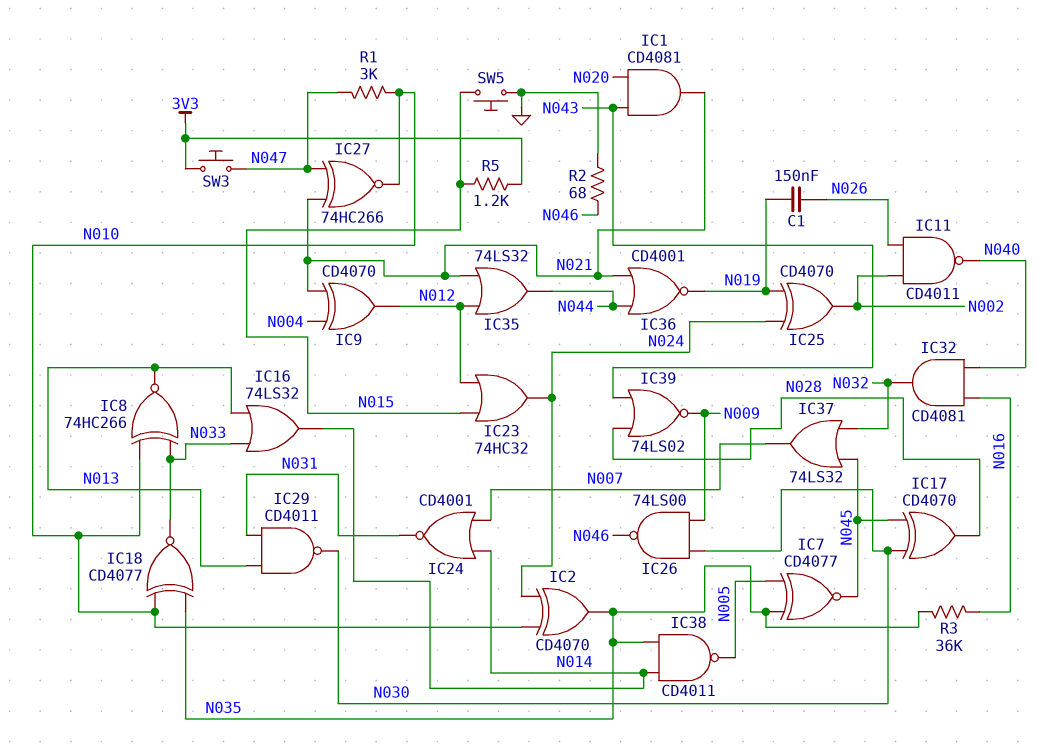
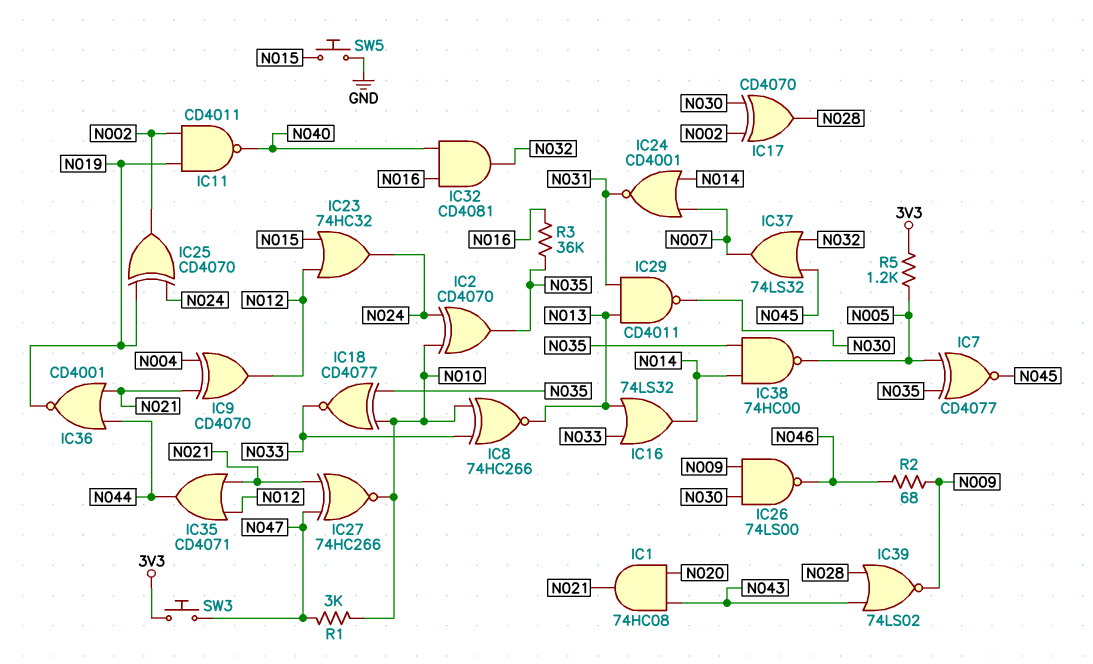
C1: 150nF (N019, N026) -> none
IC1: AND CD4081 (in N020, in N043, out N021) -> AND 74HC08 (in N020, in N043, out N021)
IC11: NAND CD4011 (in N002, in N026, out N040) -> NAND CD4011 (in N002, in N019, out N040)
IC17: XOR CD4070 (in N030, in N045, out N028) -> XOR CD4070 (in N002, in N030, out N028)
IC35: OR 74LS32 (in N012, in N021, out N044) -> OR CD4071 (in N012, in N021, out N044)
IC38: NAND CD4011 (in N014, in N035, out N005) -> NAND 74HC00 (in N014, in N035, out N005)
R2: 68 (GND, N046) -> 68 (N009, N046)
R5: 1.2k (3V3, N015) -> 1.2k (3V3, N005)

